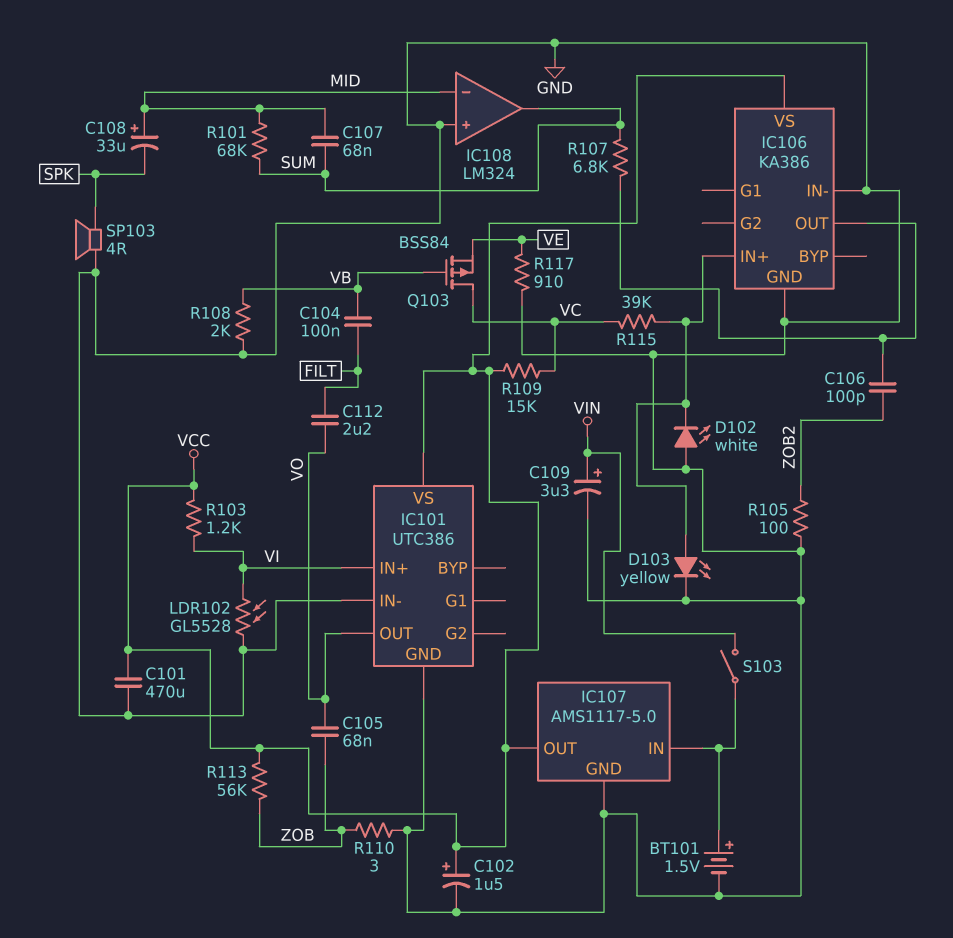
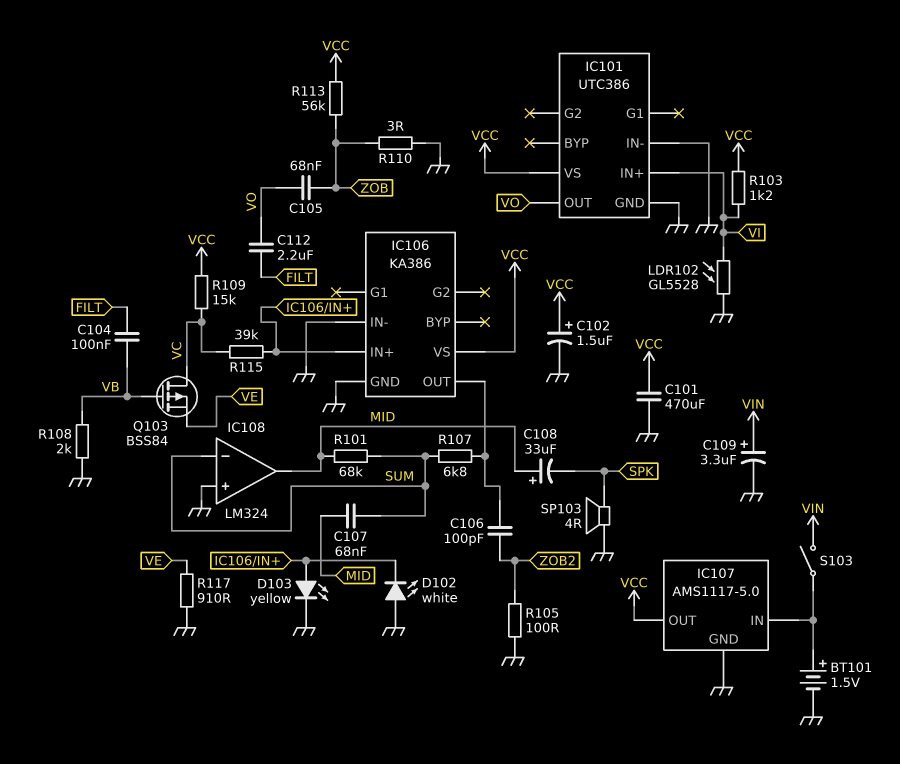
IC108 pin in-: MID -> SUM
IC108 pin out: SUM -> MID

